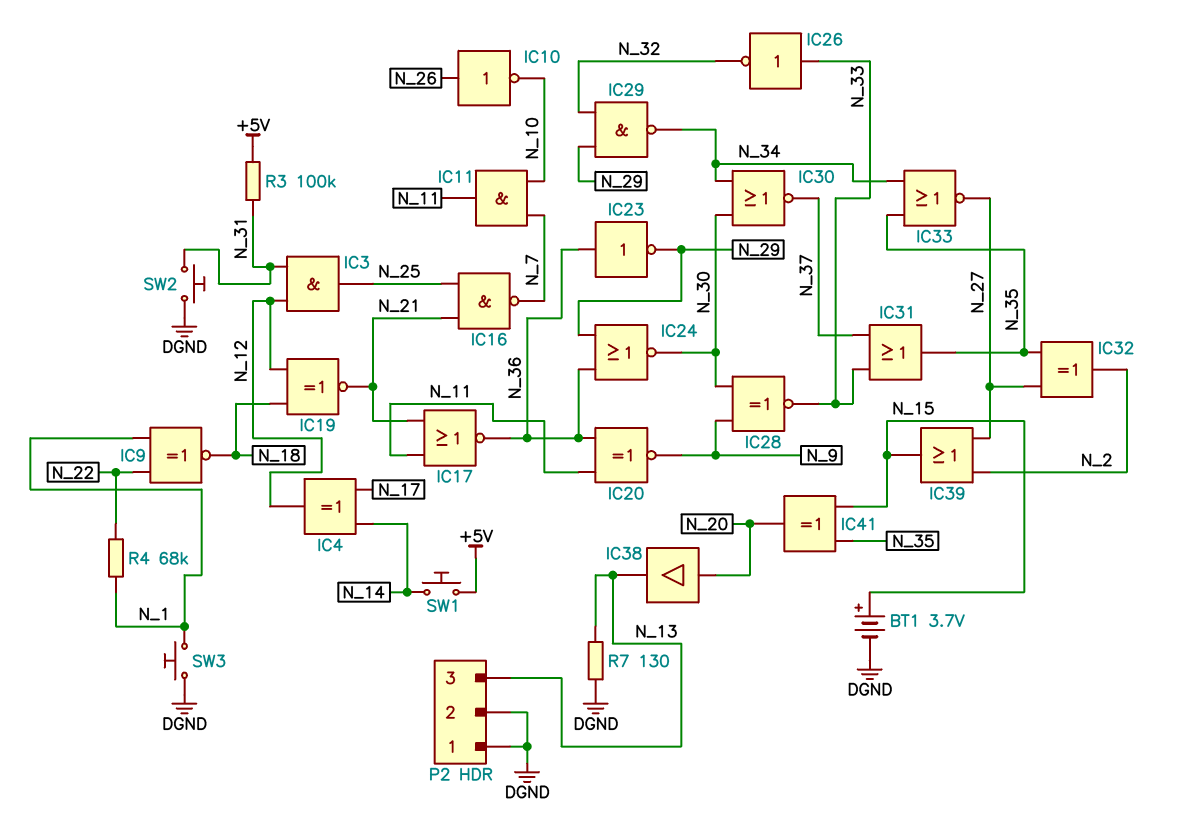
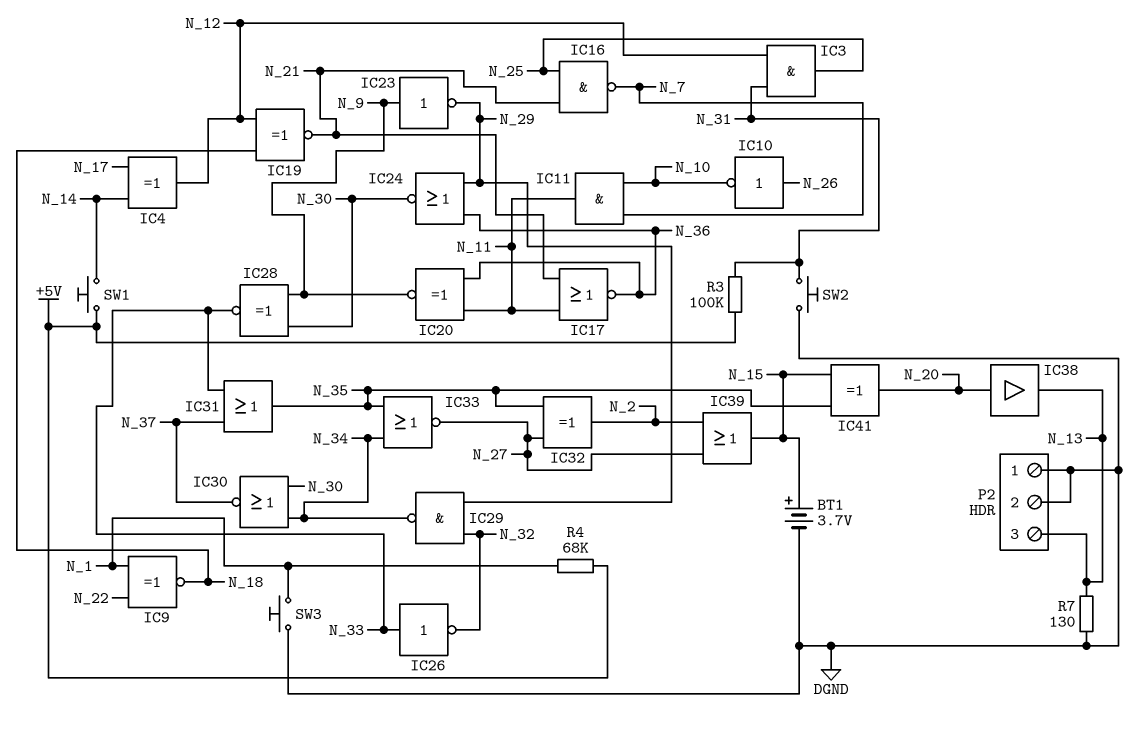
IC23: NOT (in N_36, out N_29) -> NOT (in N_9, out N_29)
R4: 68k (N_1, N_22) -> 68k (+5V, N_1)

